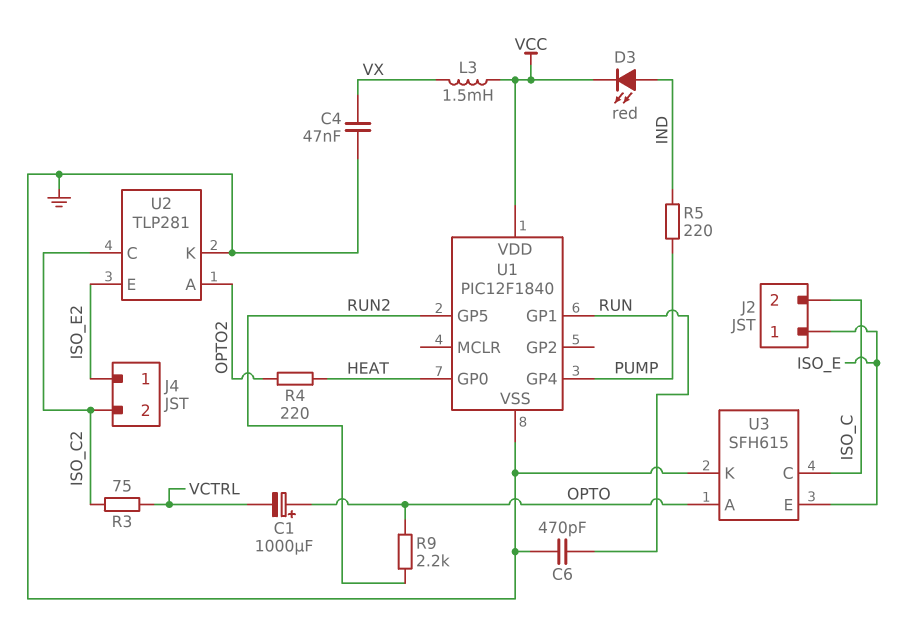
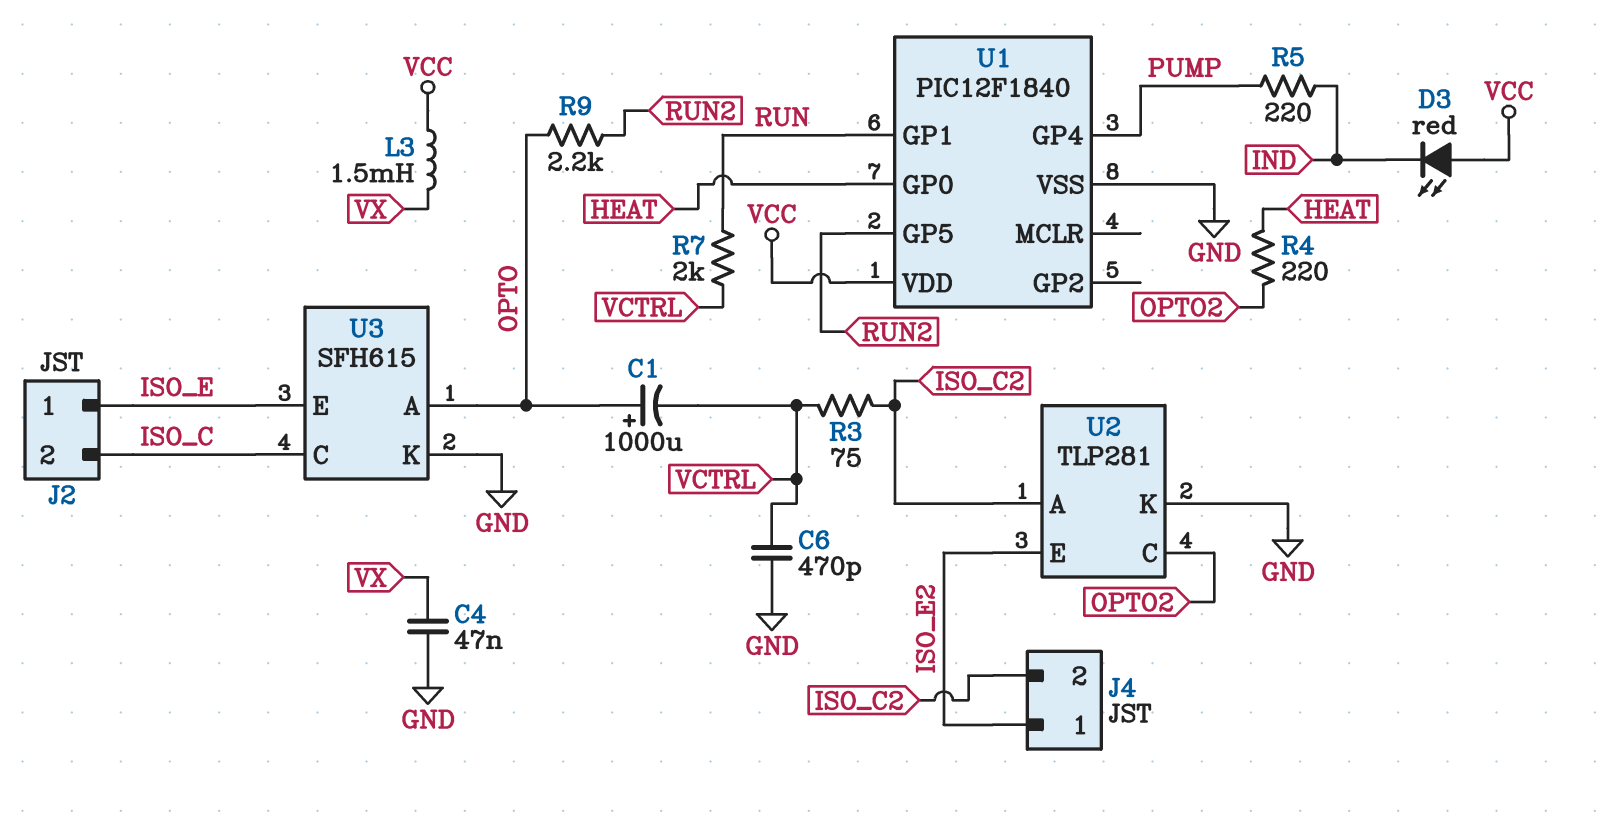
C6: 470pF (GND, RUN) -> 470pF (GND, VCTRL)
D3: LED red (A IND, K VCC) -> LED red (A VCC, K IND)
R7: none -> 2k (RUN, VCTRL)
U2 pin A: OPTO2 -> ISO_C2
U2 pin C: ISO_C2 -> OPTO2

